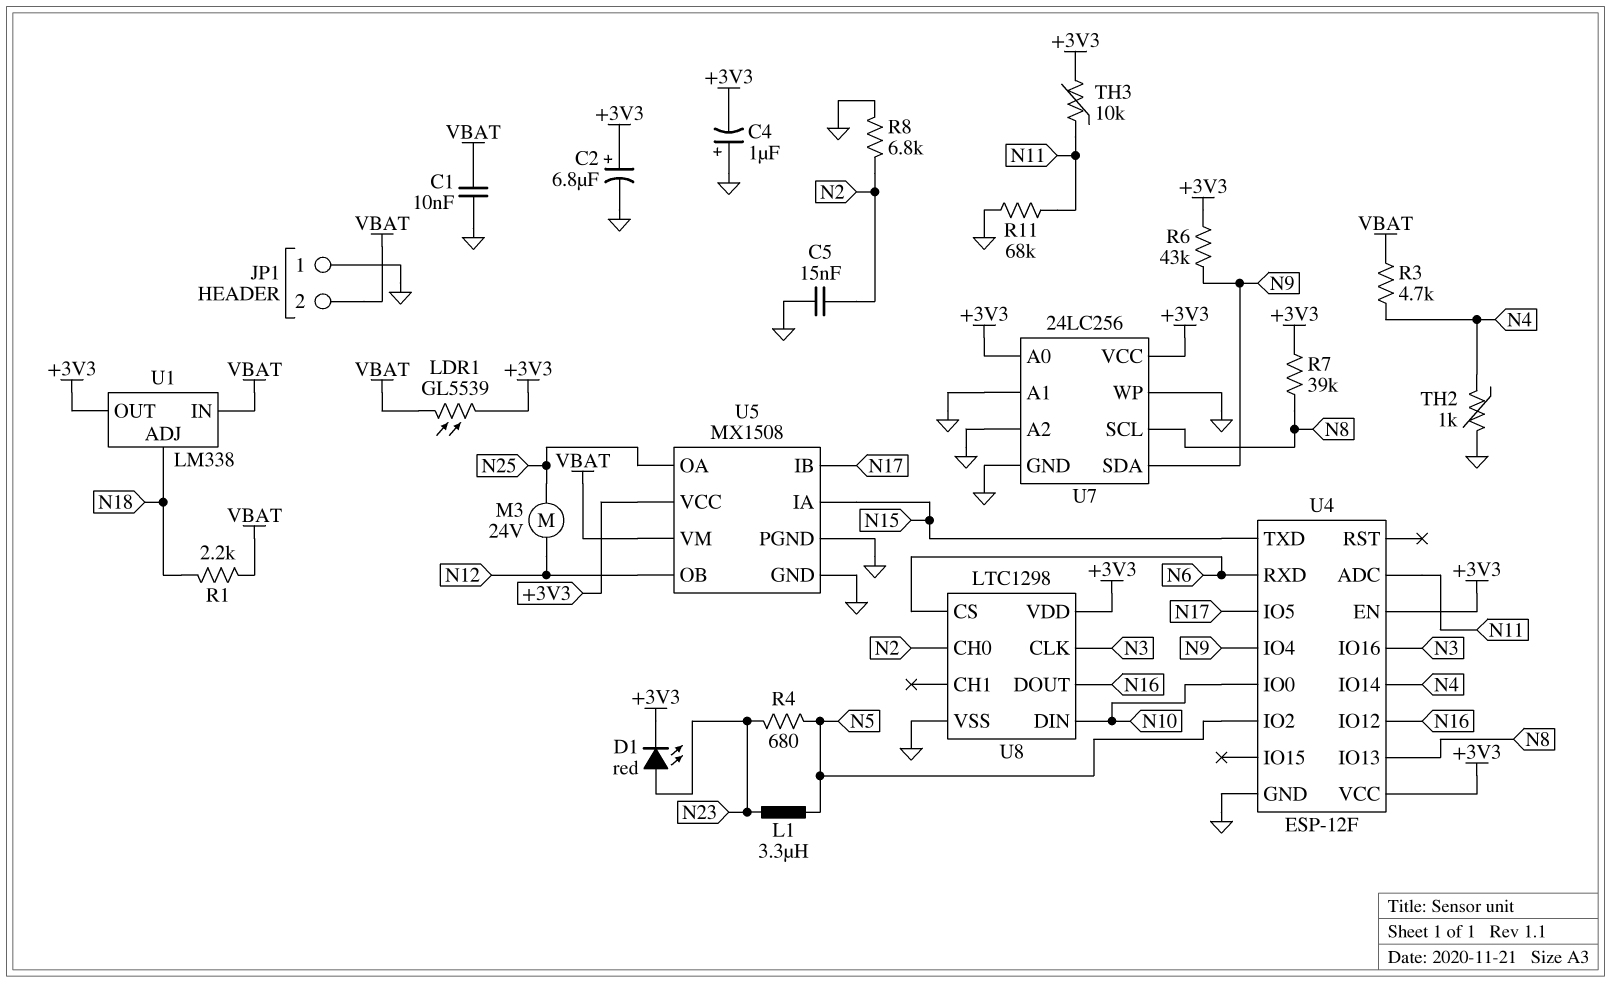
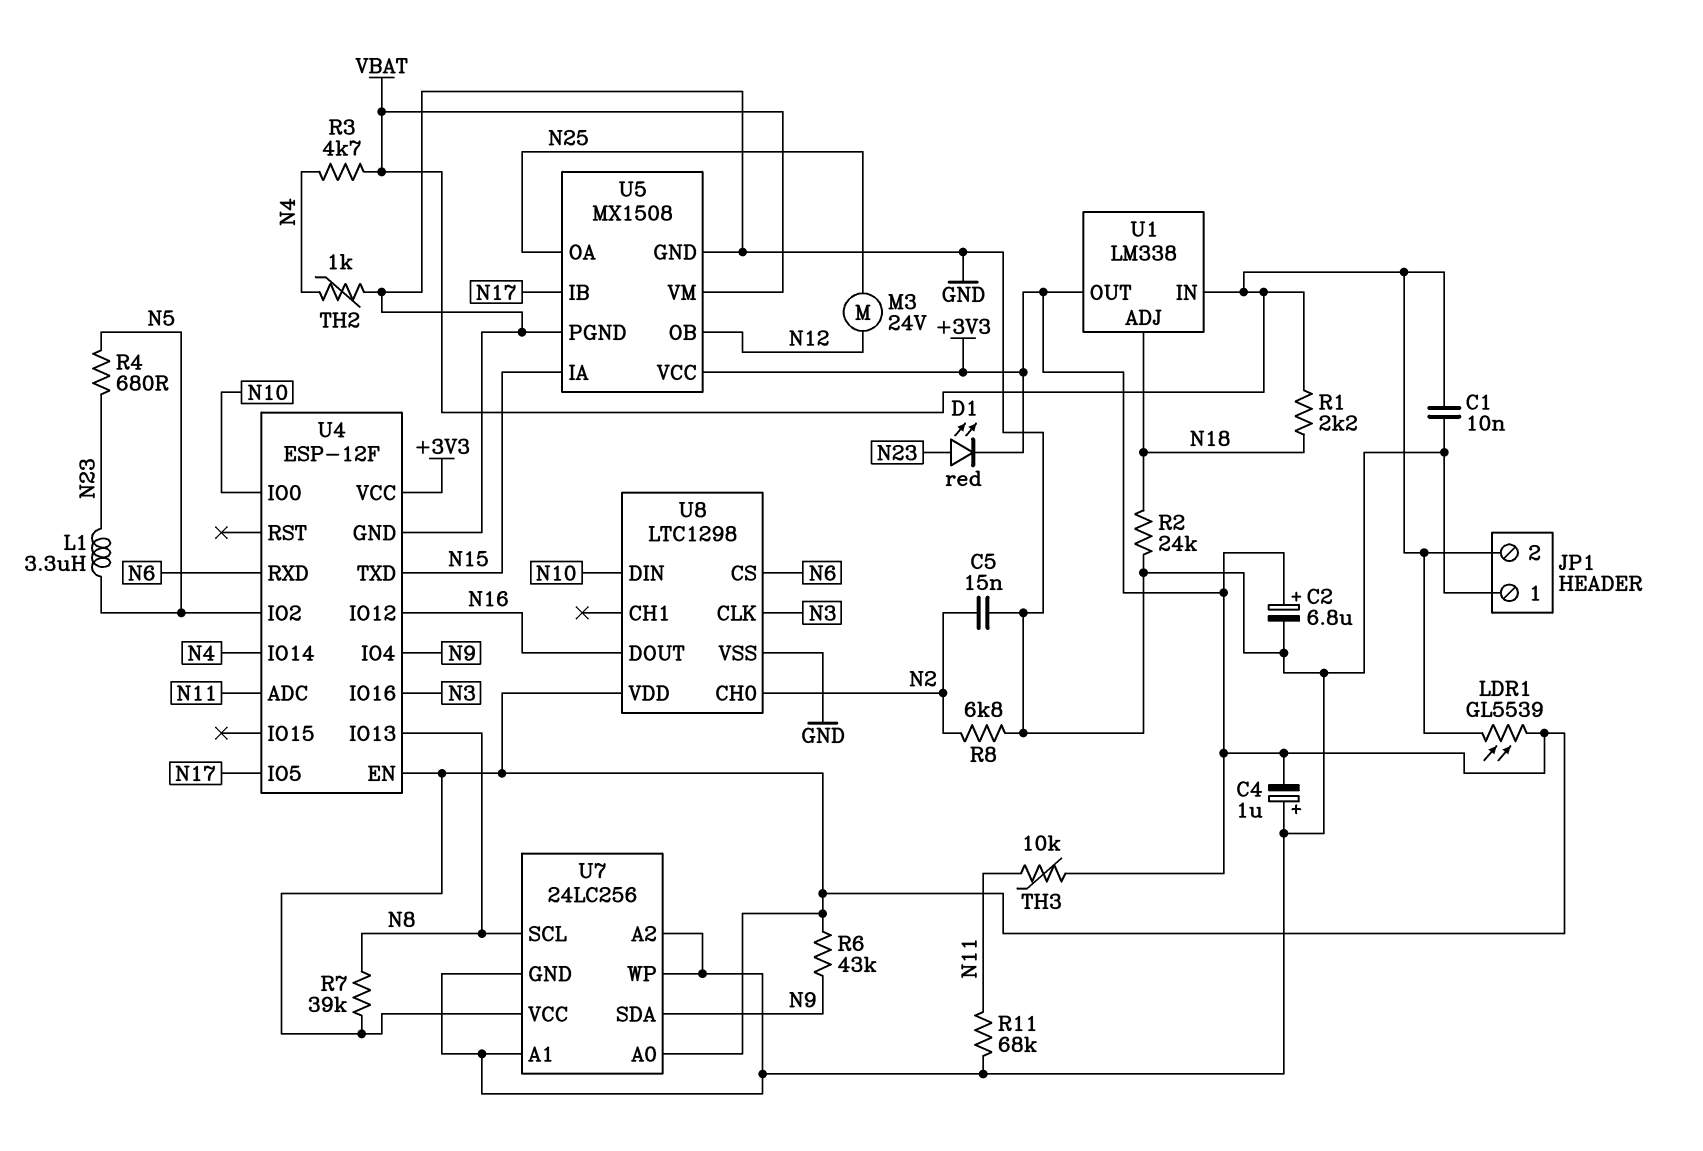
R2: none -> 24k (GND, N18)

